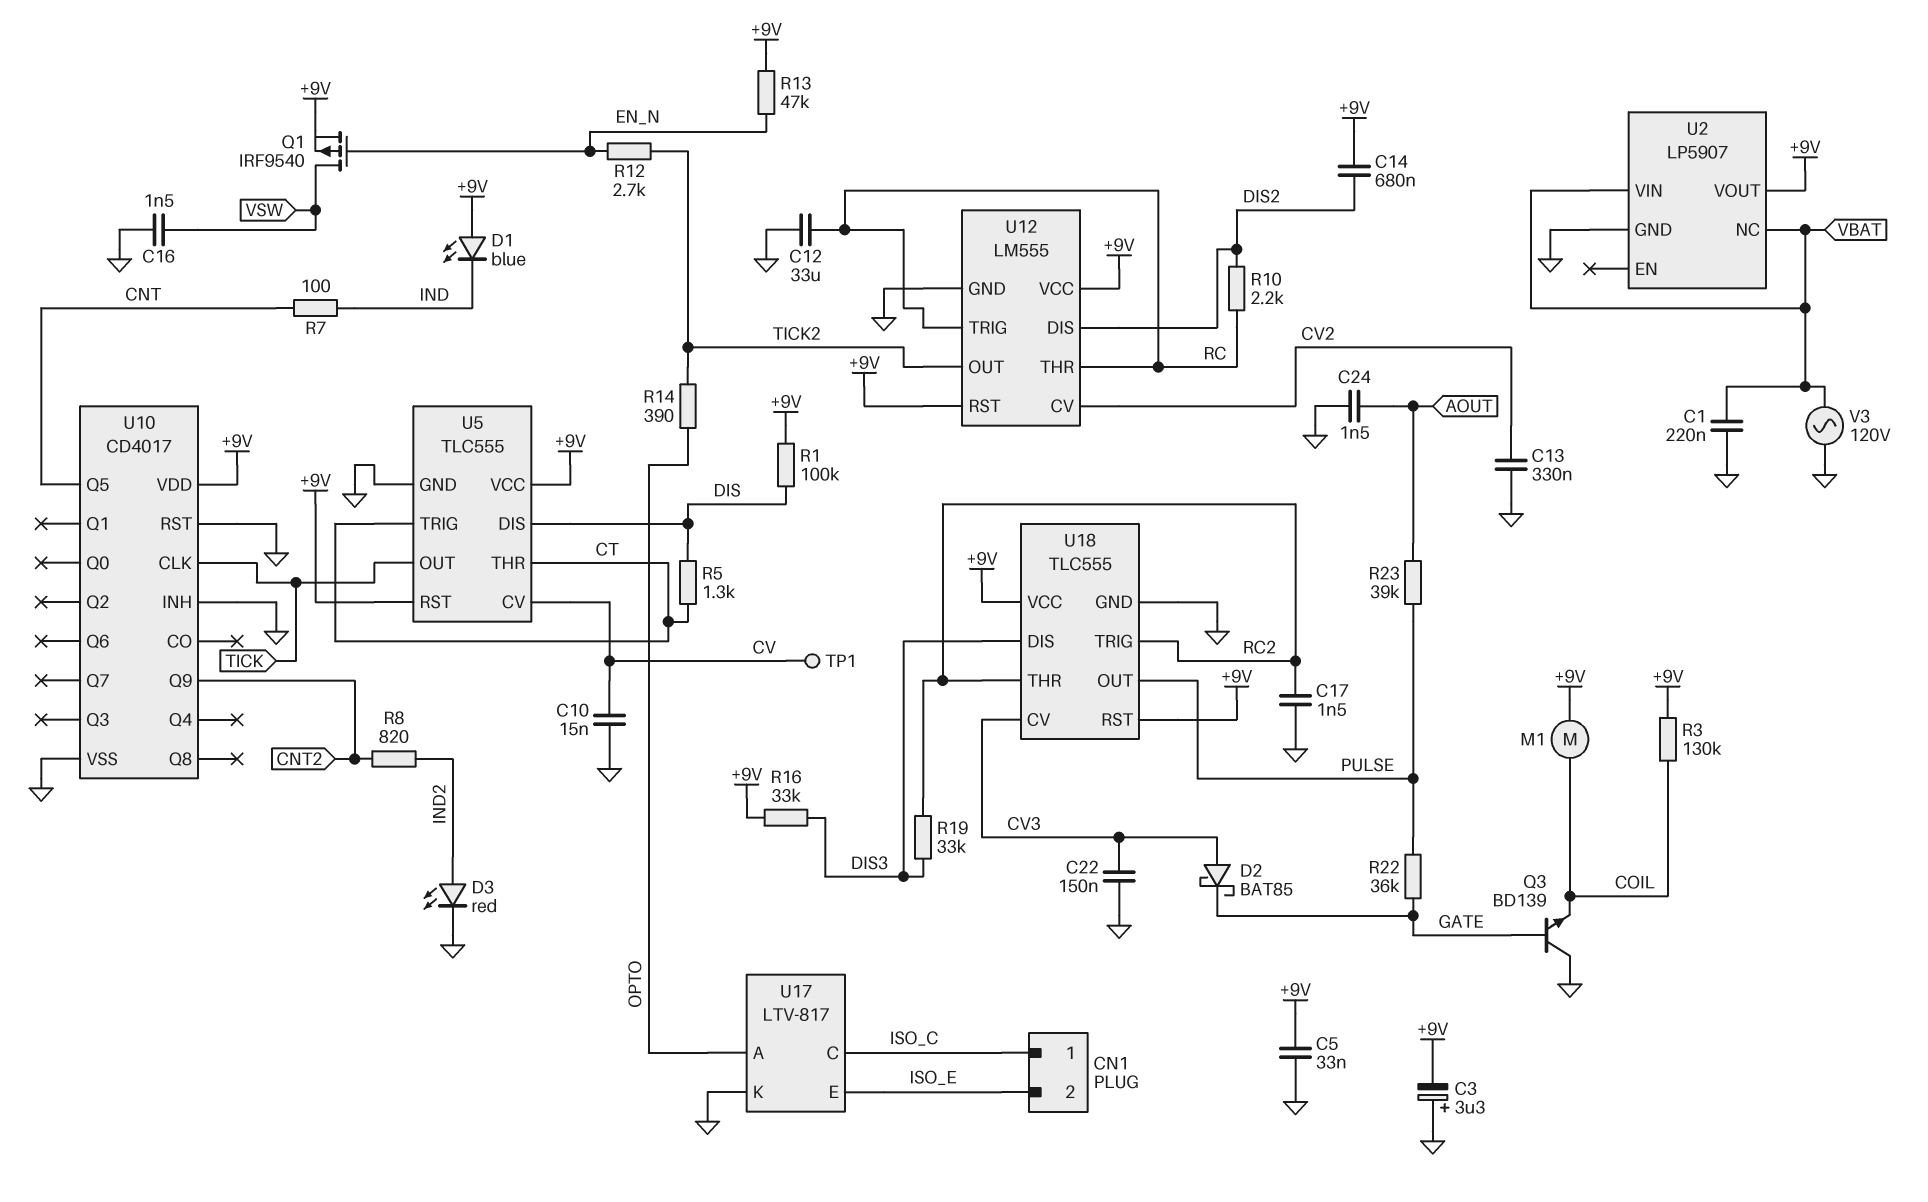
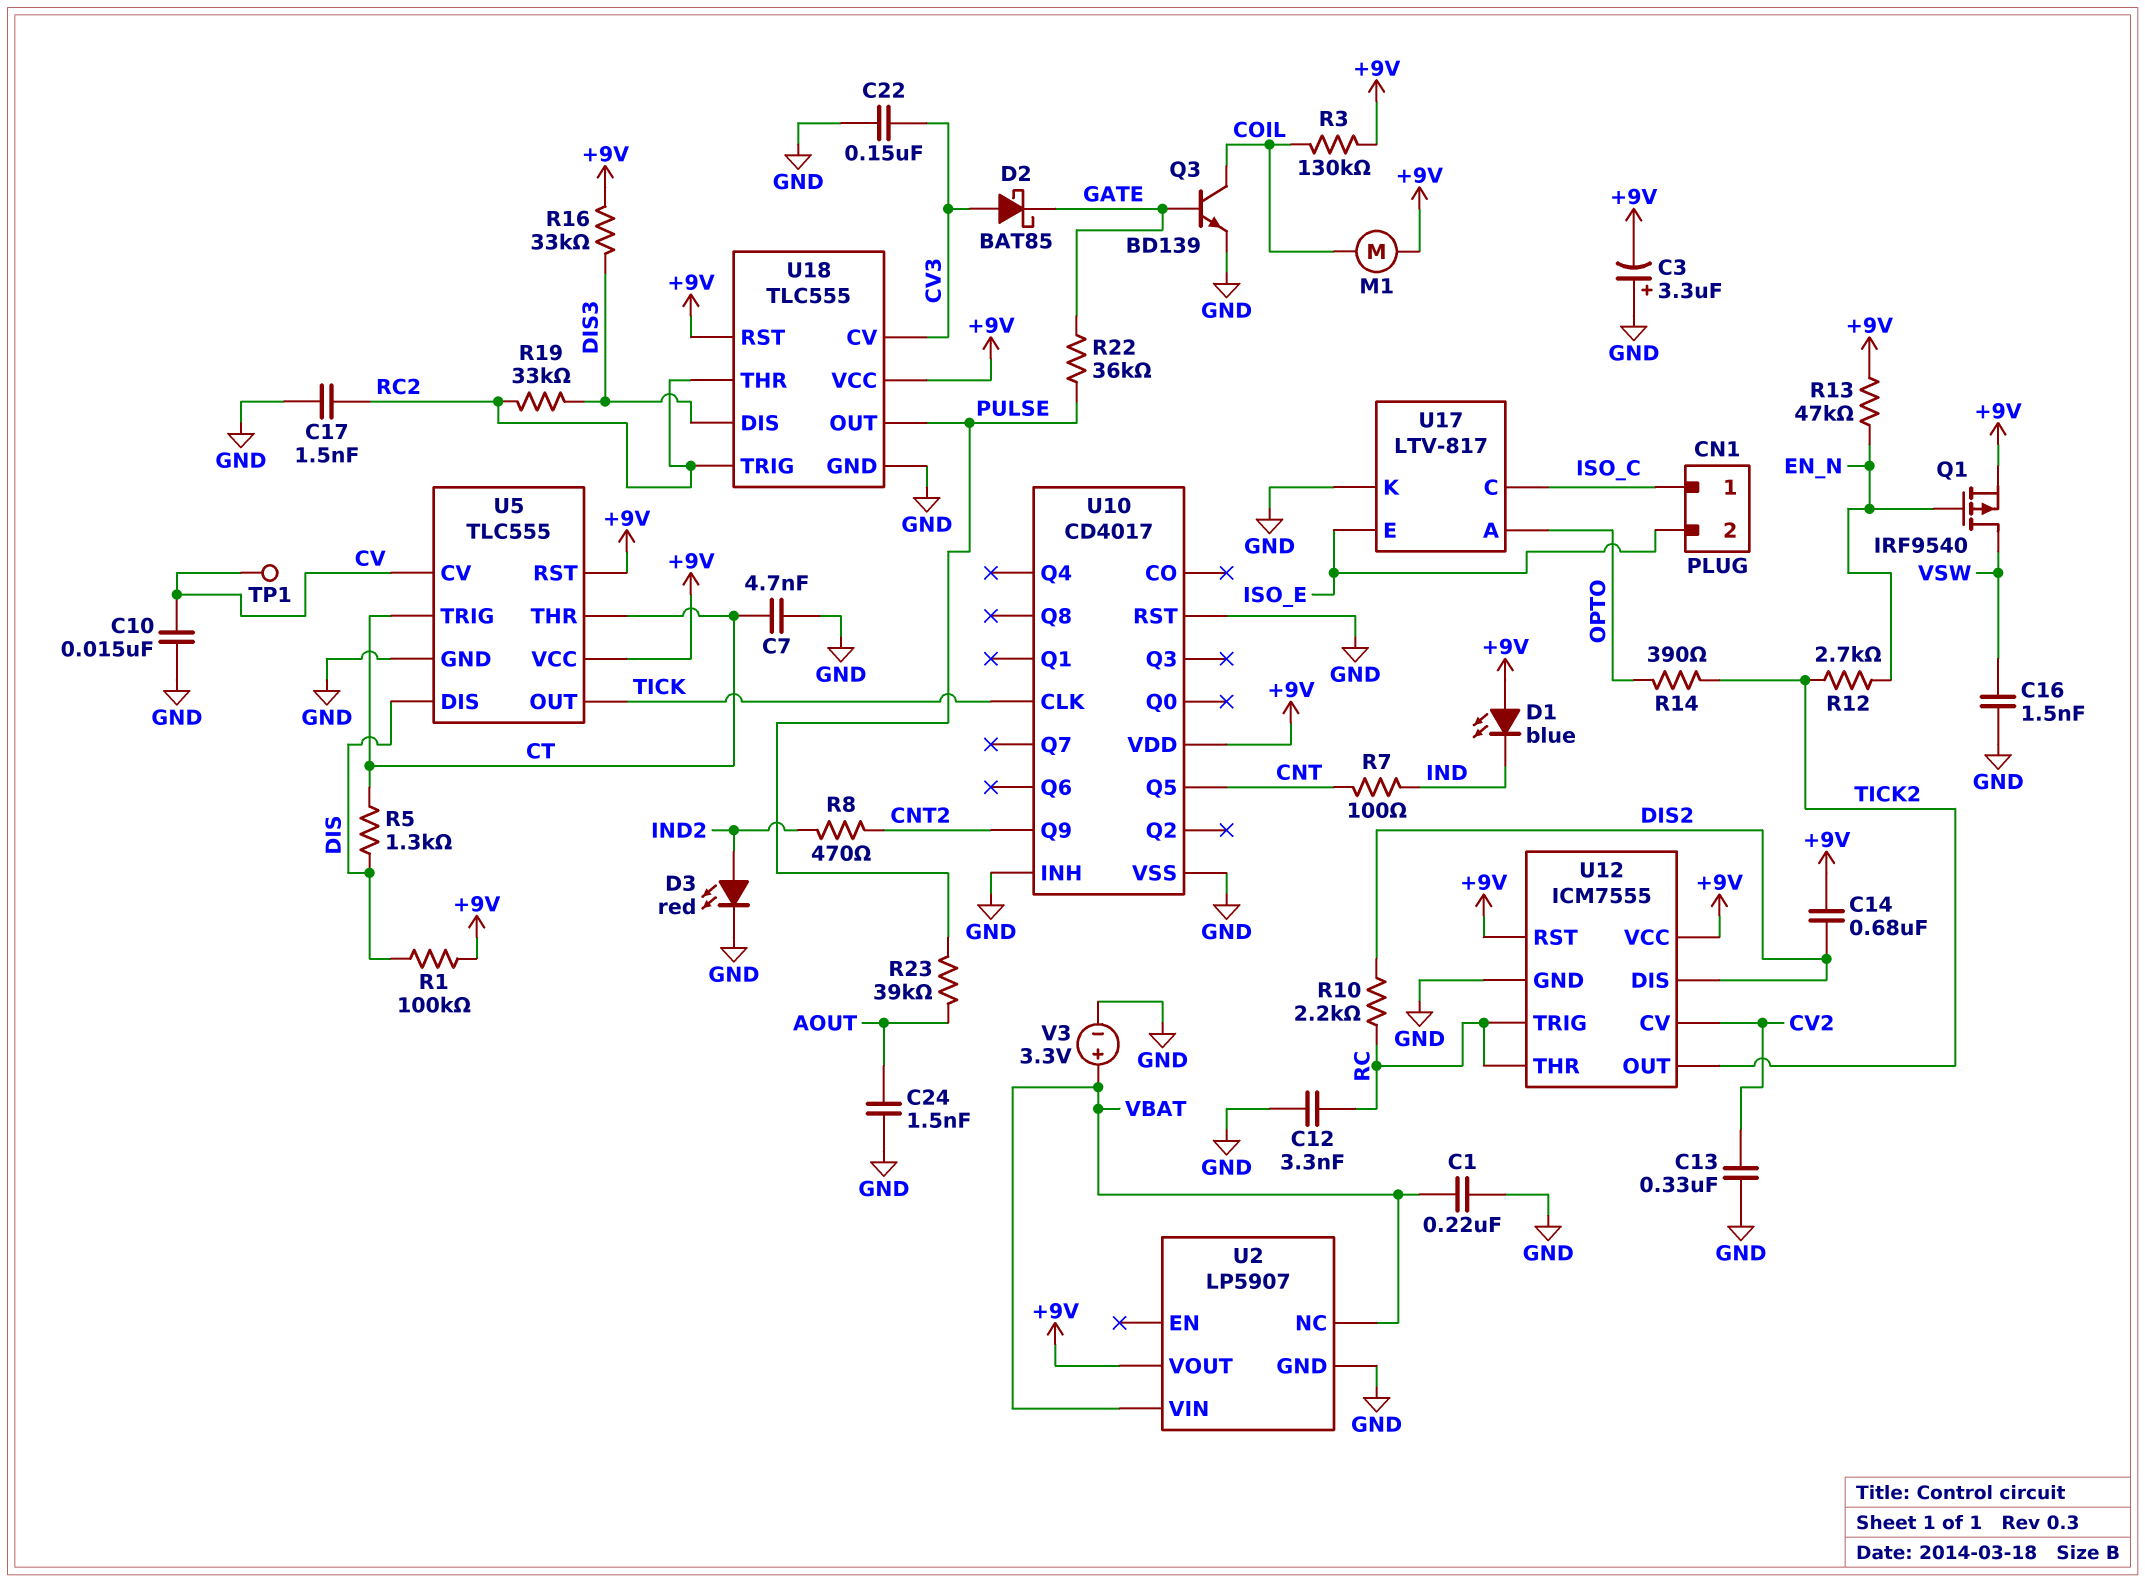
C5: 33nF (+9V, GND) -> none
C7: none -> 4.7nF (CT, GND)
C12: 33uF (GND, RC) -> 3.3nF (GND, RC)
Q3: NPN BD139 (B GATE, C GND, E COIL) -> NPN BD139 (B GATE, C COIL, E GND)
R8: 820 (CNT2, IND2) -> 470 (CNT2, IND2)
U12: LM555 -> ICM7555
V3: AC 120V (GND, VBAT) -> 3.3V (plus VBAT, minus GND)

